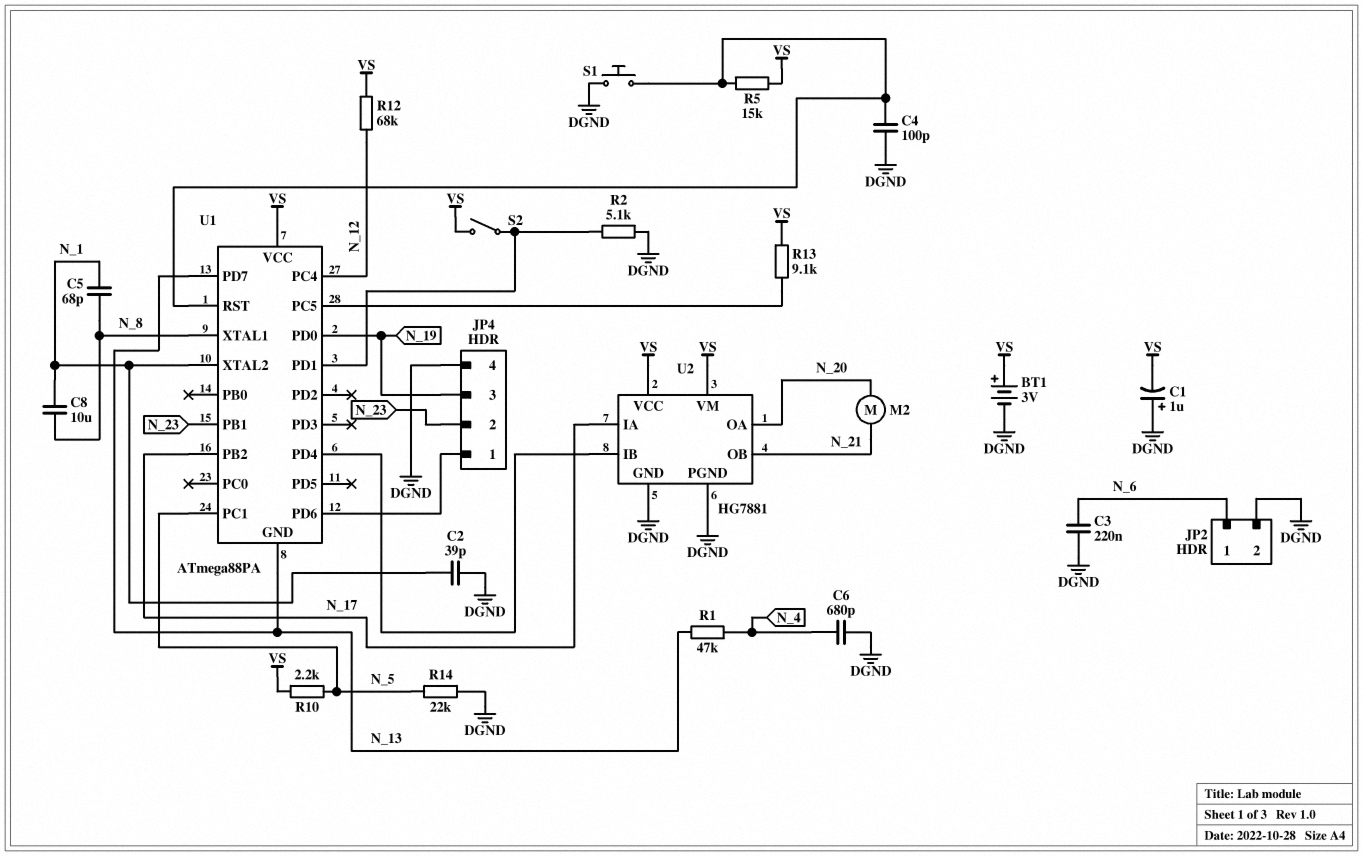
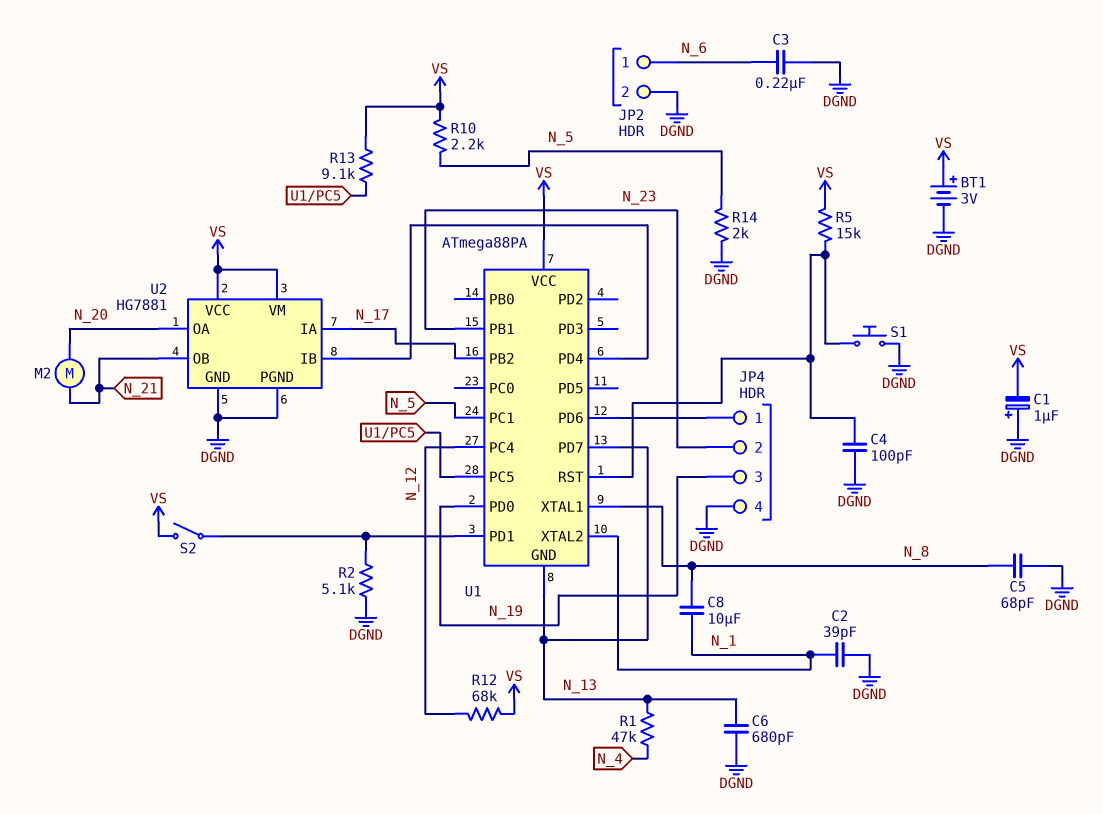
C5: 68pF (N_1, N_8) -> 68pF (DGND, N_8)
C6: 680pF (DGND, N_4) -> 680pF (DGND, N_13)
R14: 22k (DGND, N_5) -> 2k (DGND, N_5)

